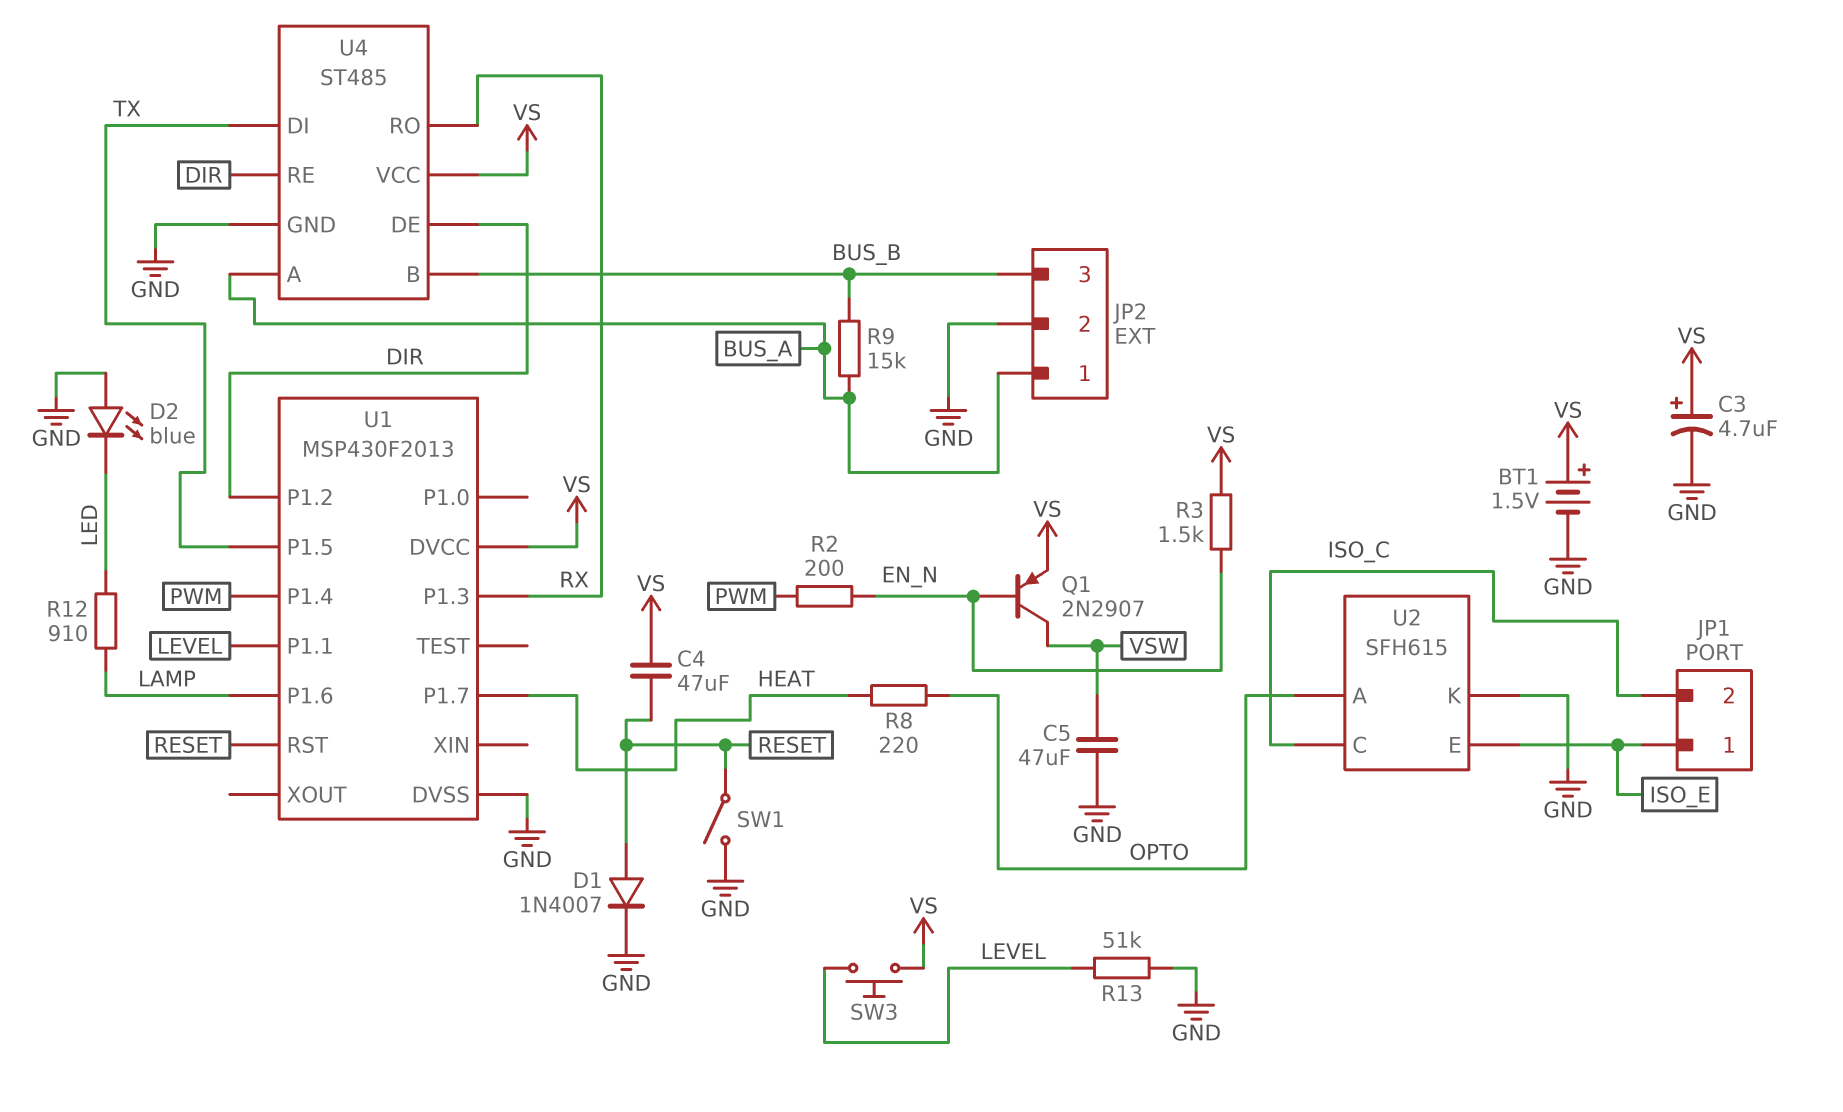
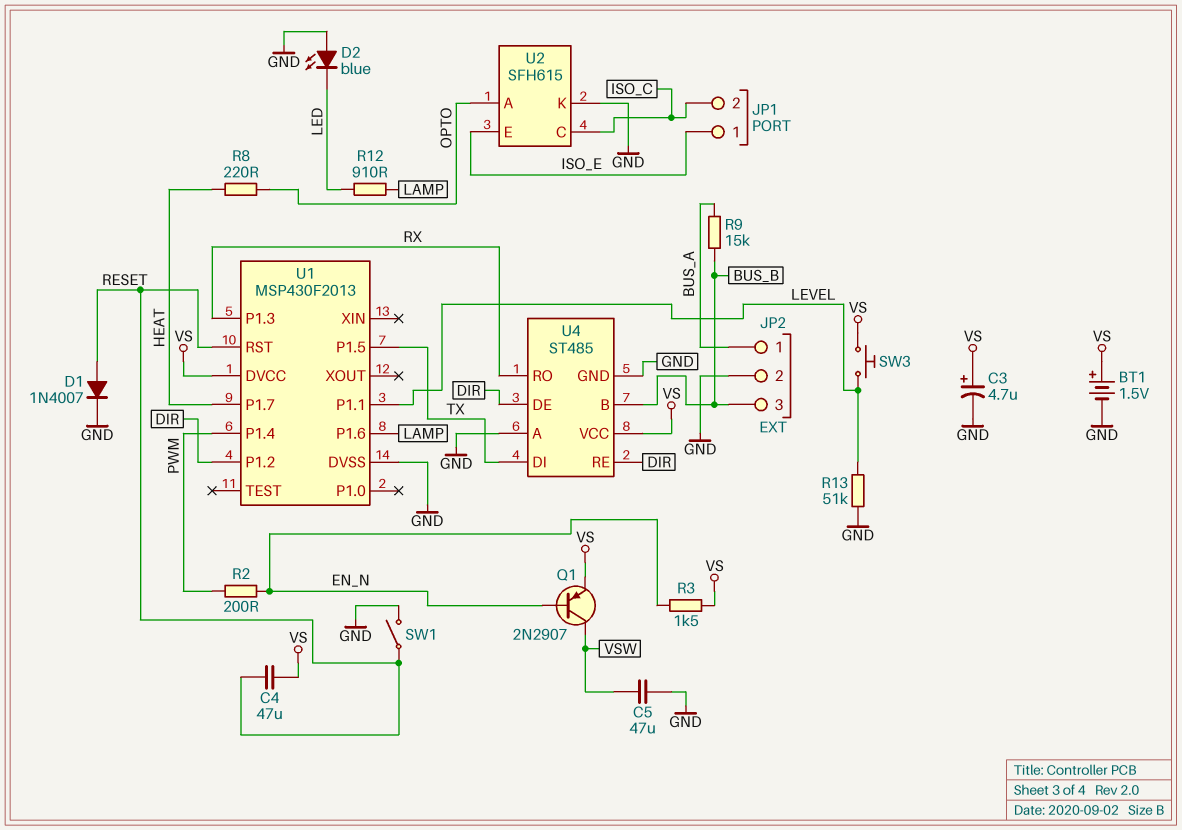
U4 pin A: BUS_A -> GND

